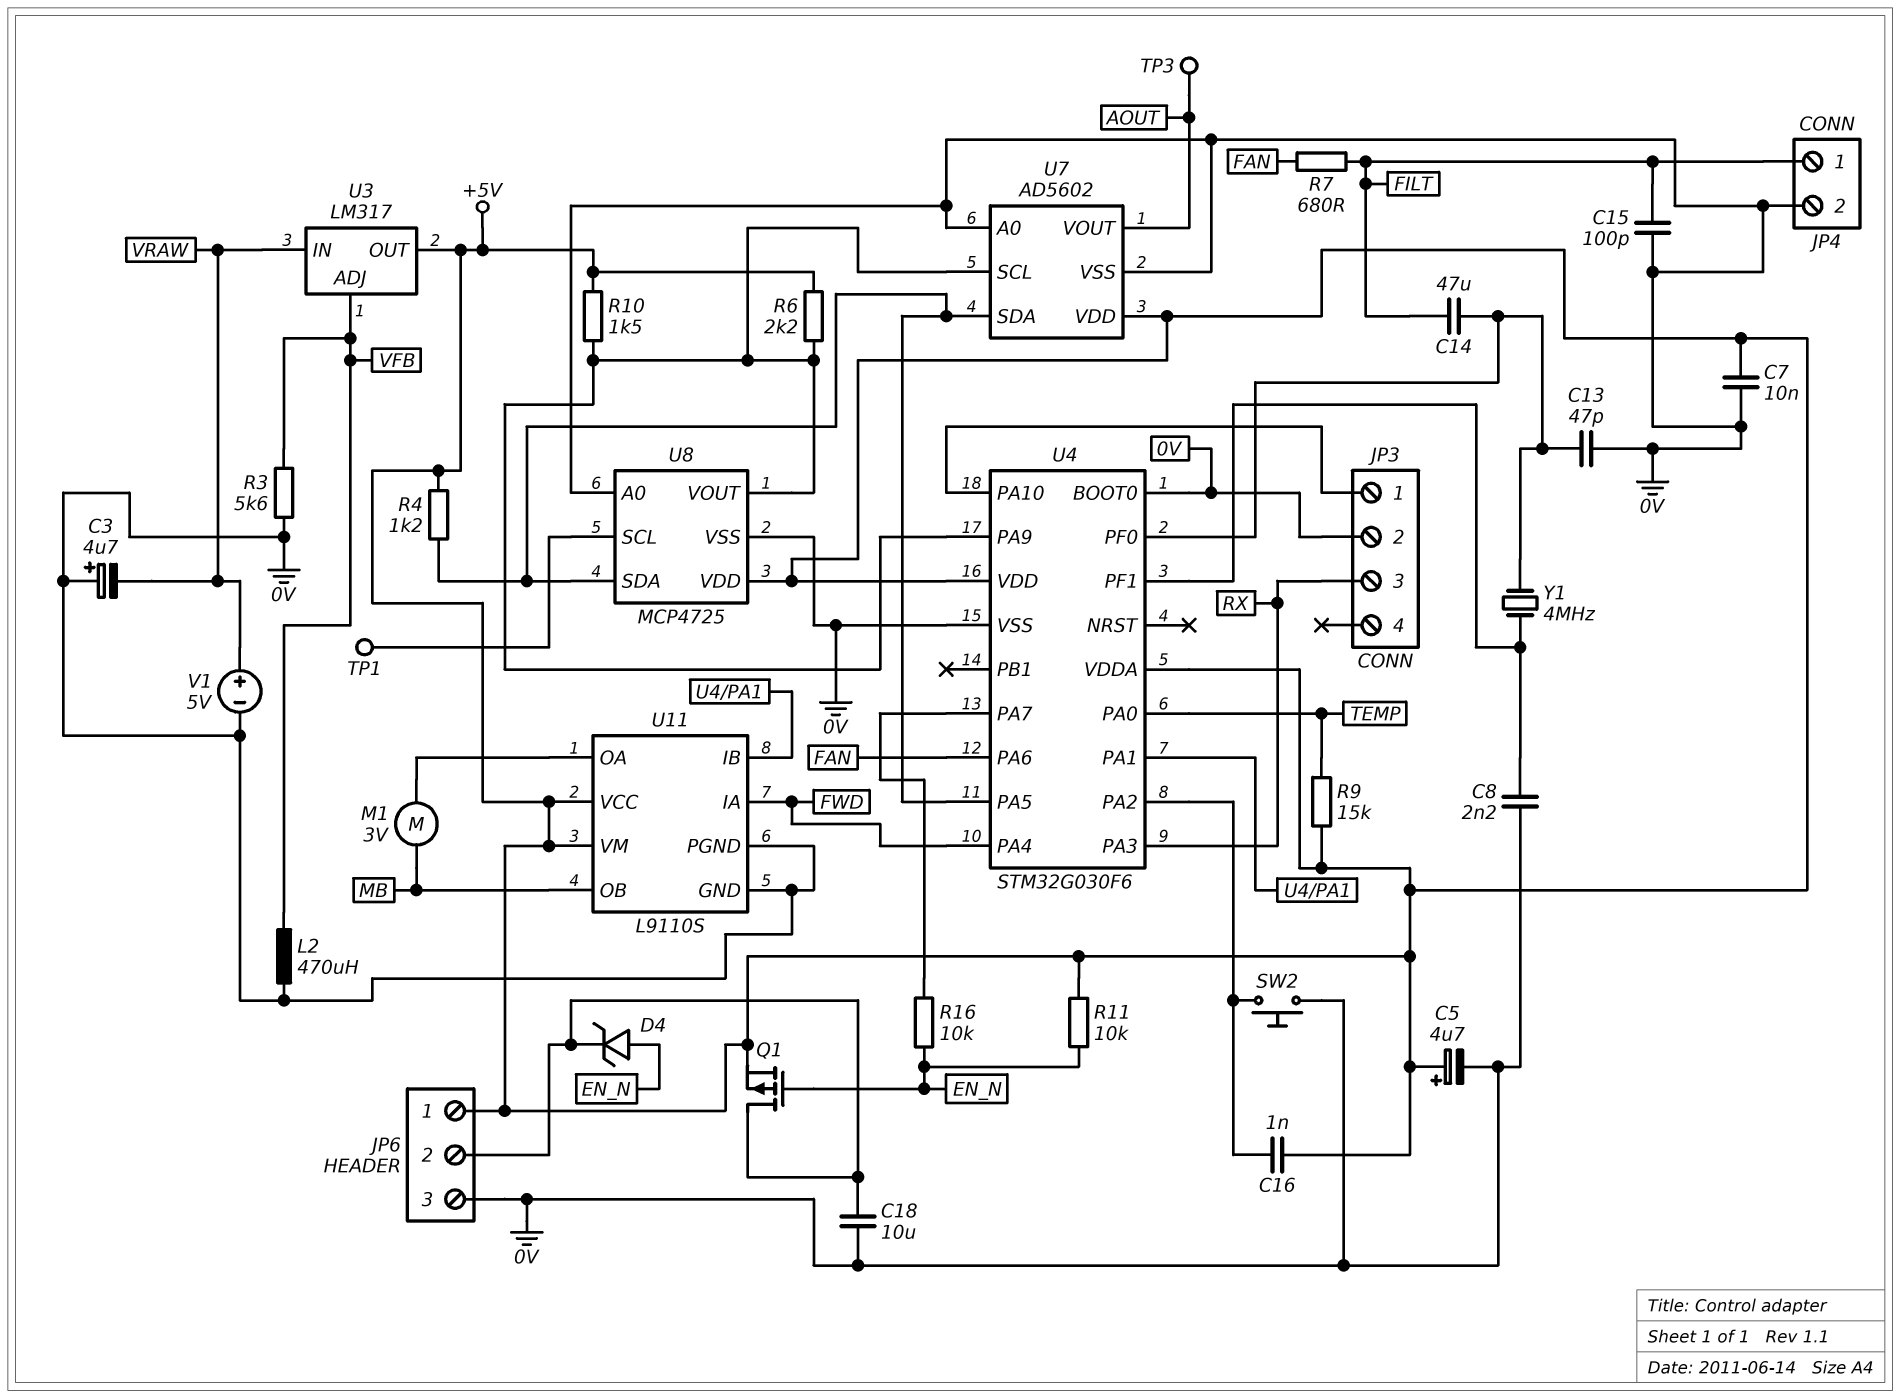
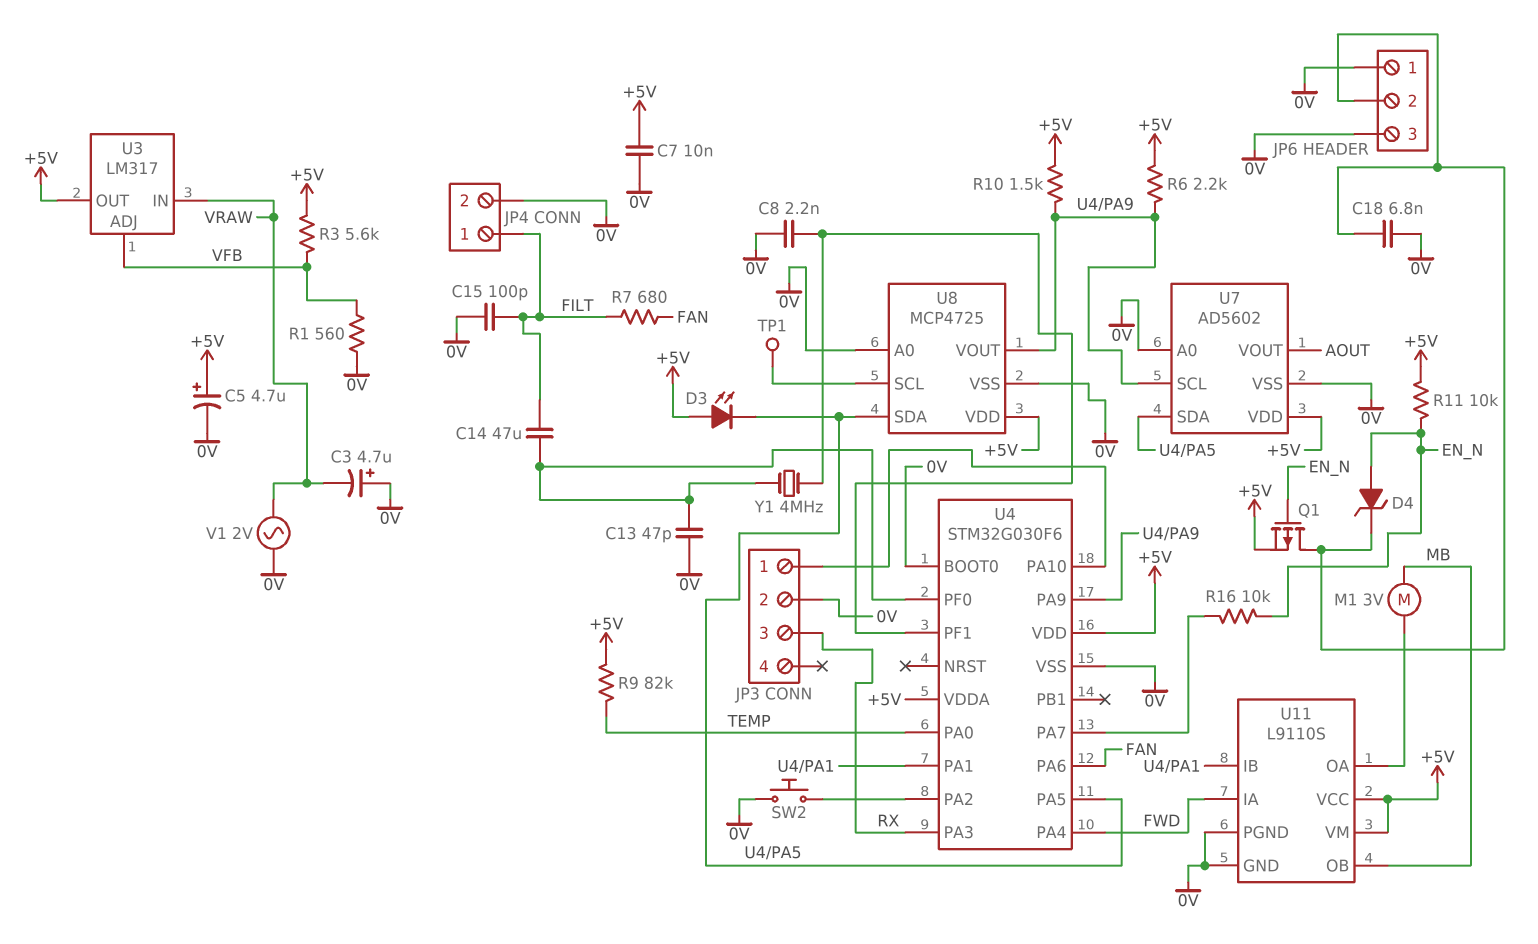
C16: 1nF (+5V, U4/PA2) -> none
C18: 10uF (0V, JP6/2) -> 6.8nF (0V, JP6/2)
D3: none -> LED (A +5V, K U4/PA5)
JP6 pin 1: +5V -> 0V
L2: 470uH (0V, VFB) -> none
R1: none -> 560 (0V, VFB)
R3: 5.6k (0V, VFB) -> 5.6k (+5V, VFB)
R4: 1.2k (+5V, U4/PA5) -> none
R9: 15k (+5V, TEMP) -> 82k (+5V, TEMP)
TP3: test point (AOUT) -> none
V1: 5V (plus VRAW, minus 0V) -> AC 2V (0V, VRAW)

